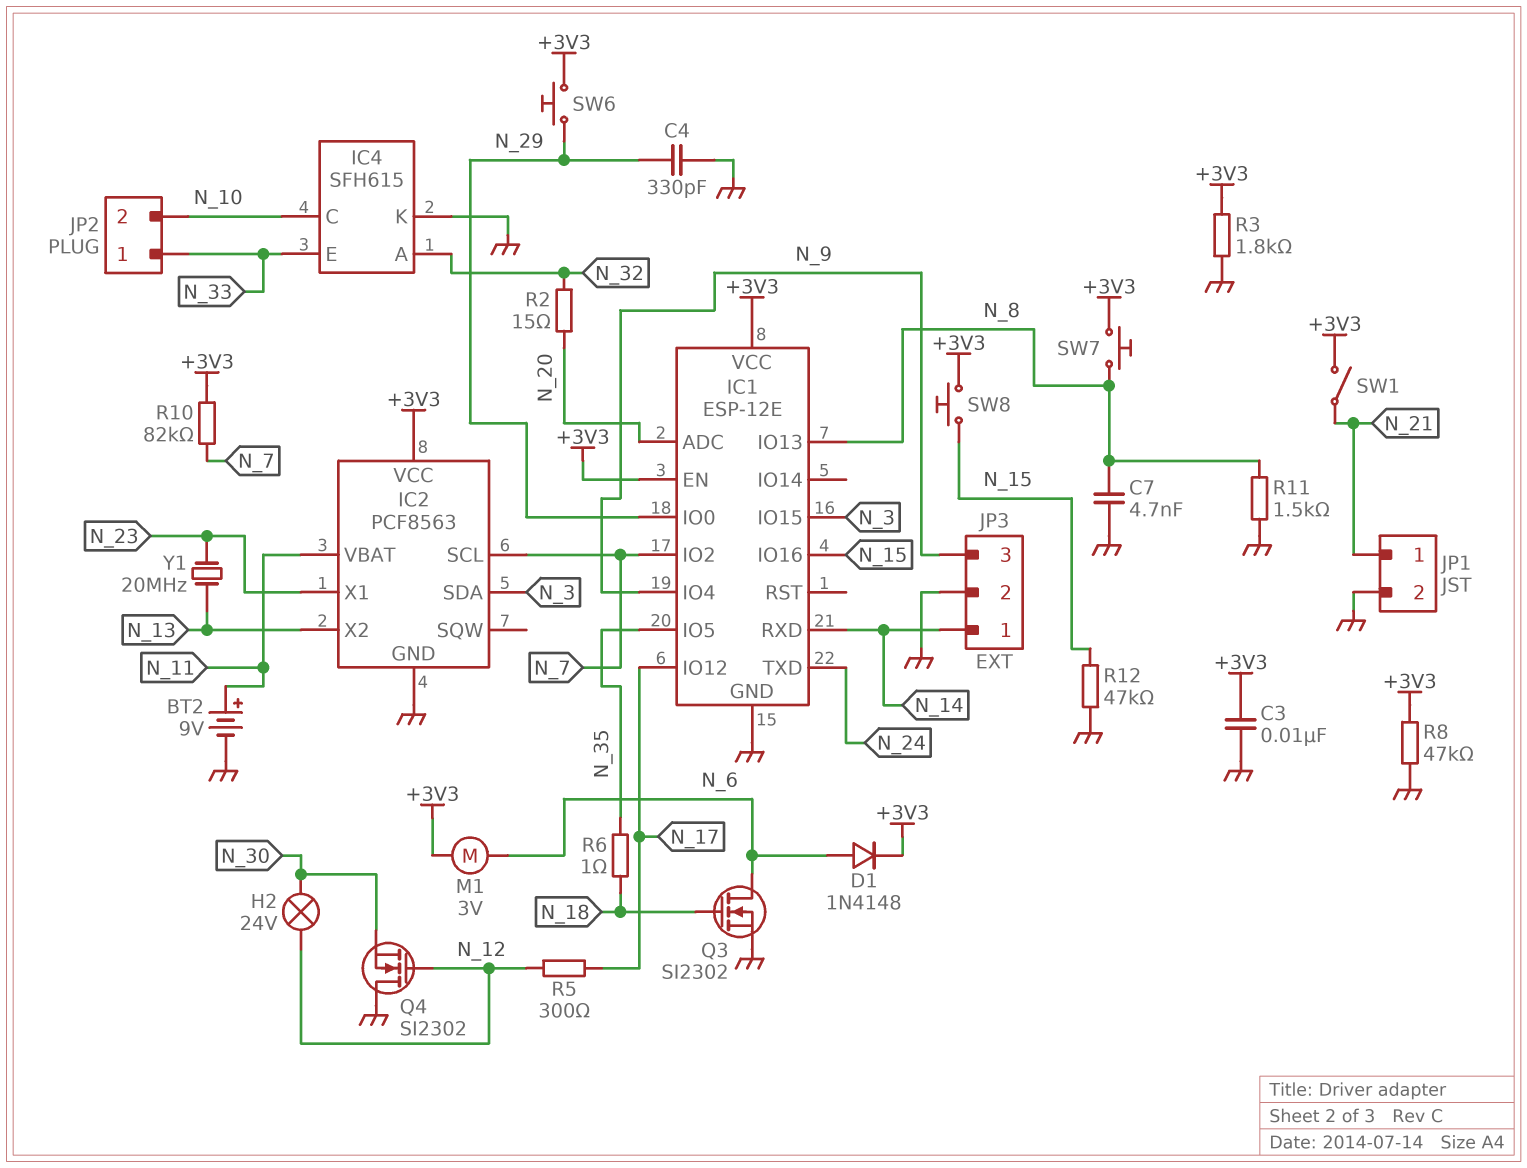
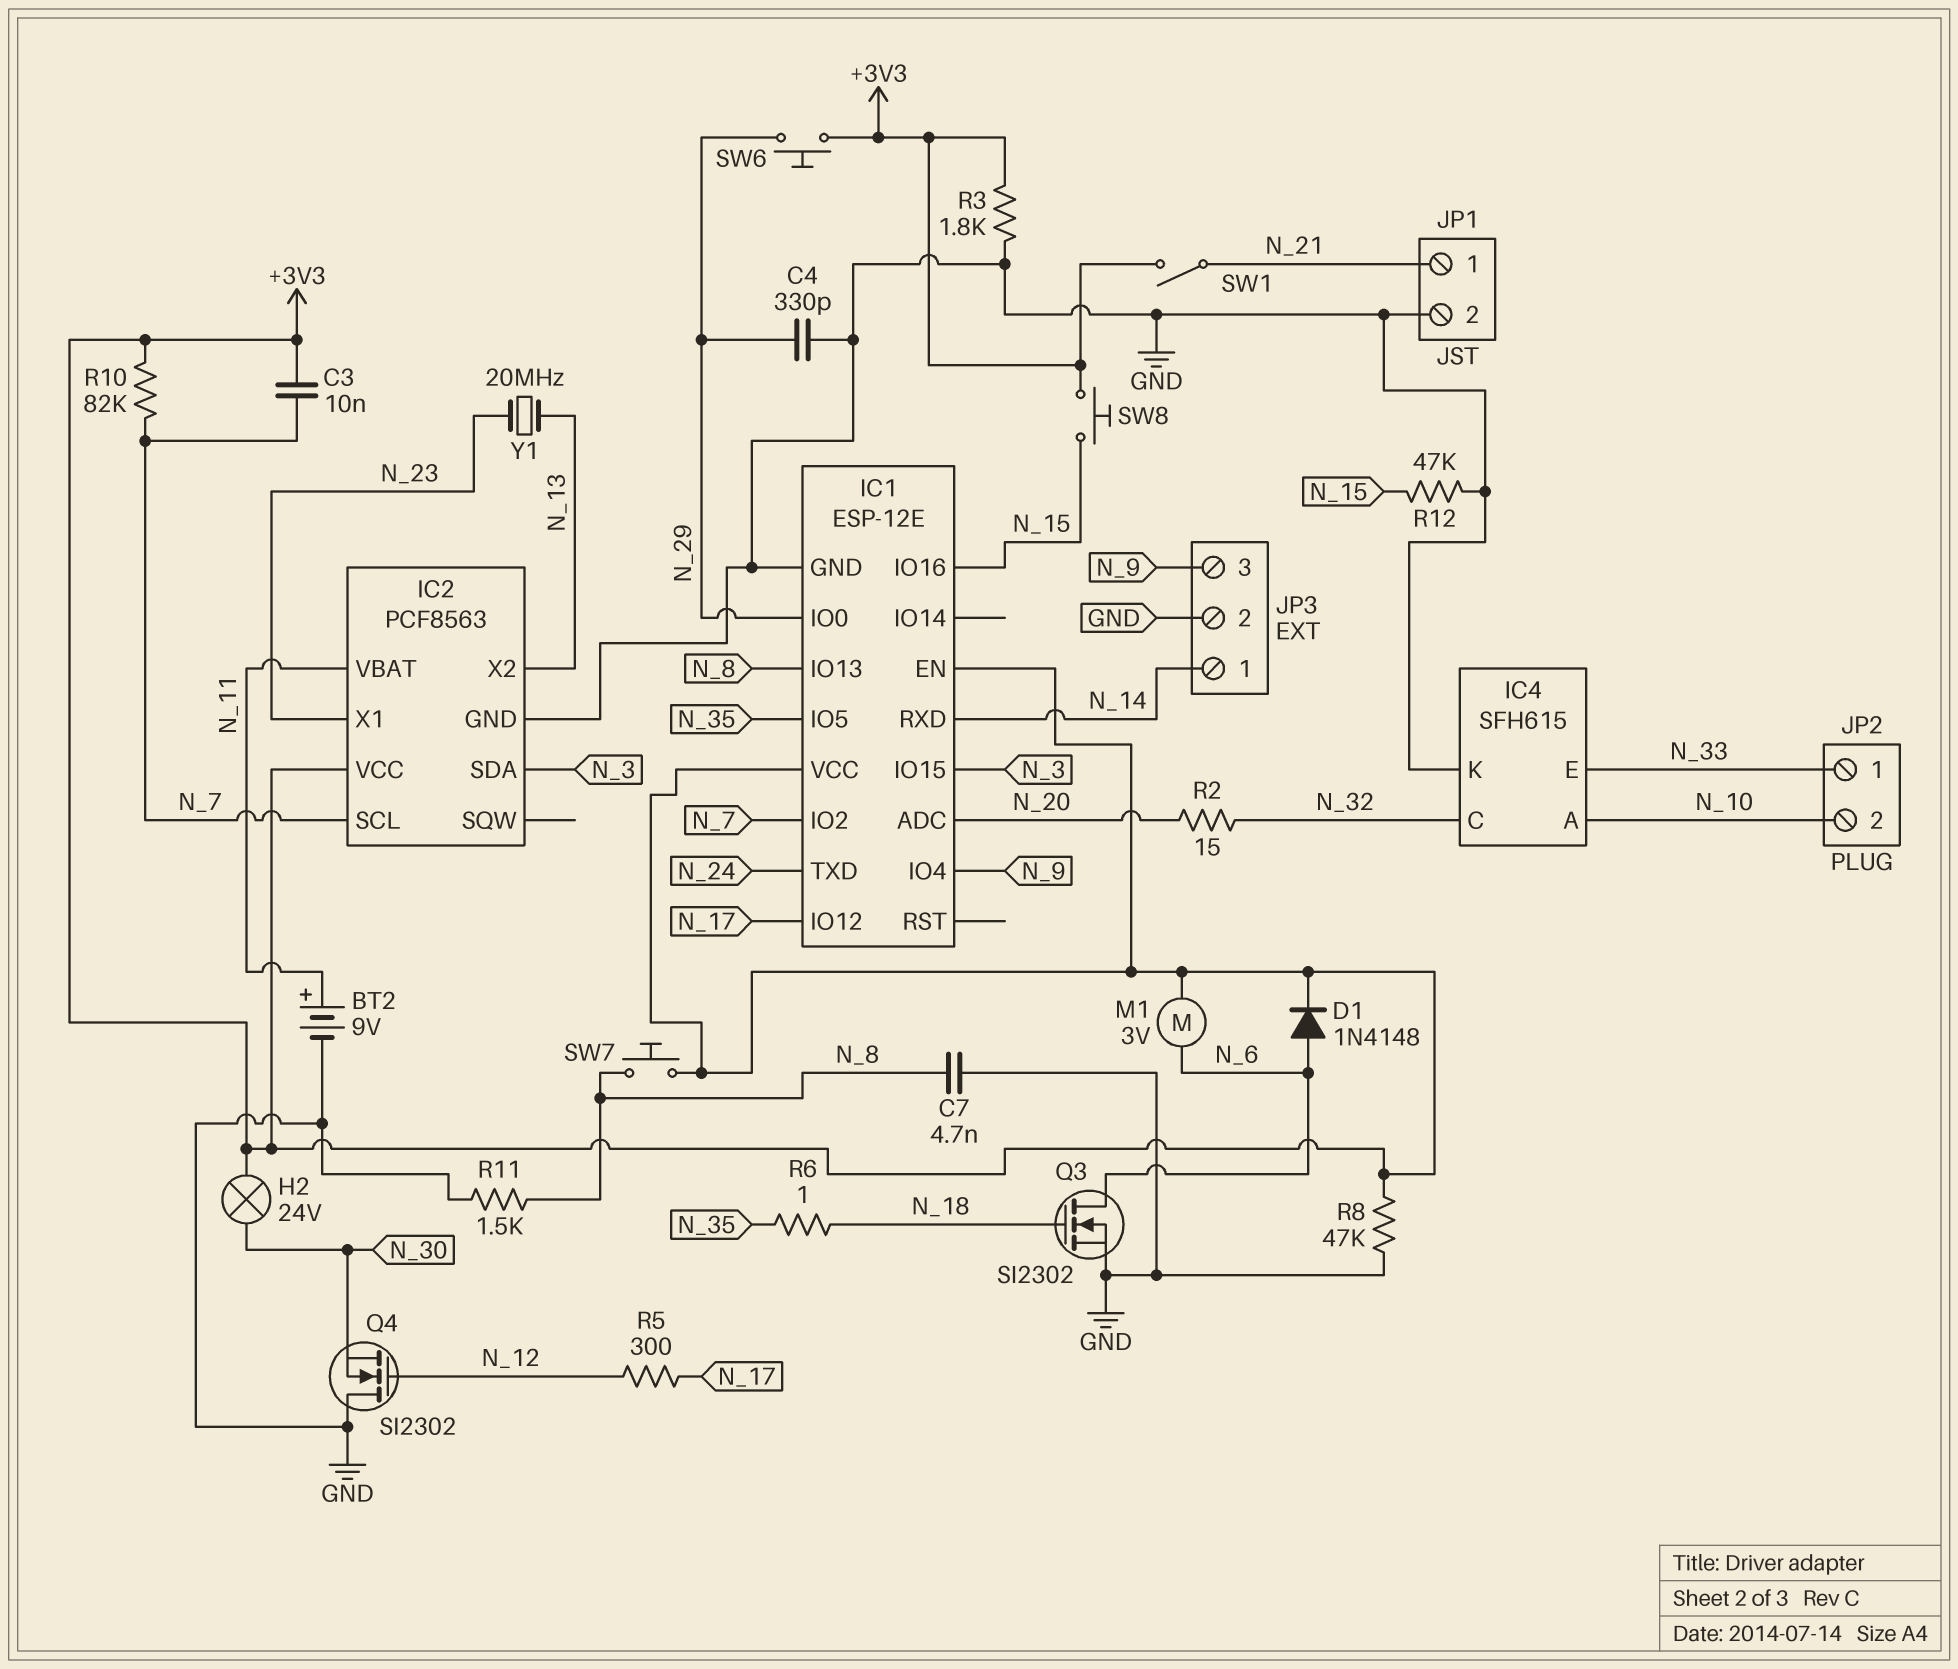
C3: 10nF (+3V3, GND) -> 10nF (+3V3, N_7)
H2: lamp 24V (N_12, N_30) -> lamp 24V (+3V3, N_30)
IC4 pin A: N_32 -> N_10
IC4 pin C: N_10 -> N_32

